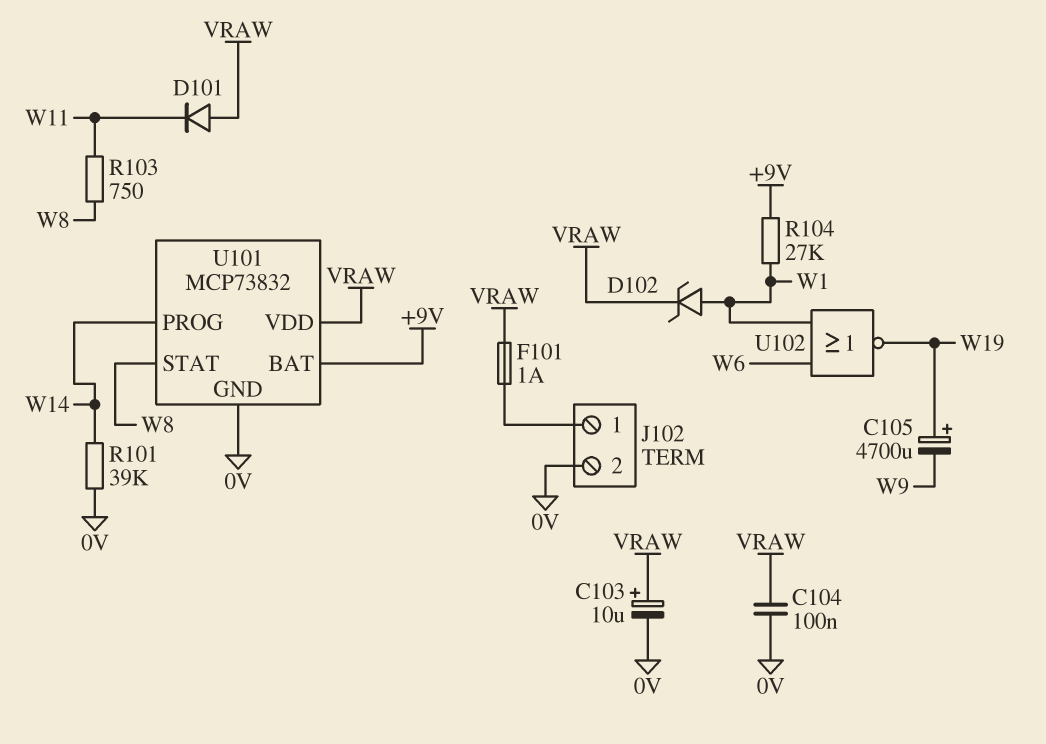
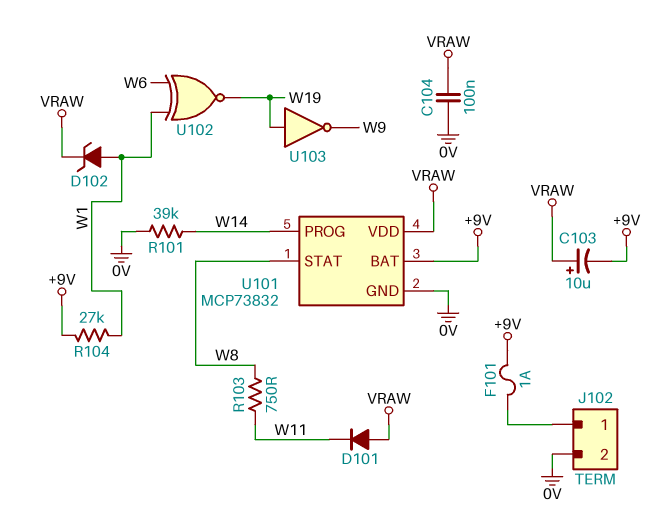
C103: 10uF (plus VRAW, minus 0V) -> 10uF (plus VRAW, minus +9V)
C105: 4700uF (plus W19, minus W9) -> none
F101: 1A (J102/1, VRAW) -> 1A (+9V, J102/1)
U102: NOR (in W1, in W6, out W19) -> XNOR (in W1, in W6, out W19)
U103: none -> NOT (in W19, out W9)

